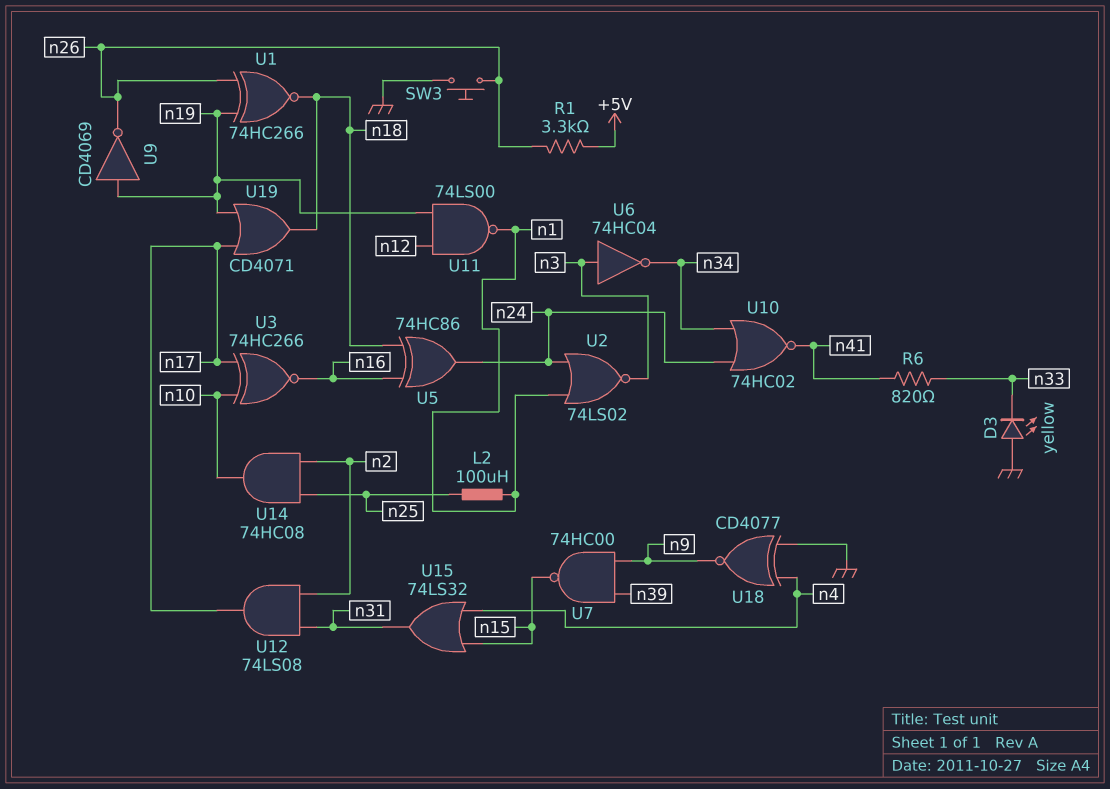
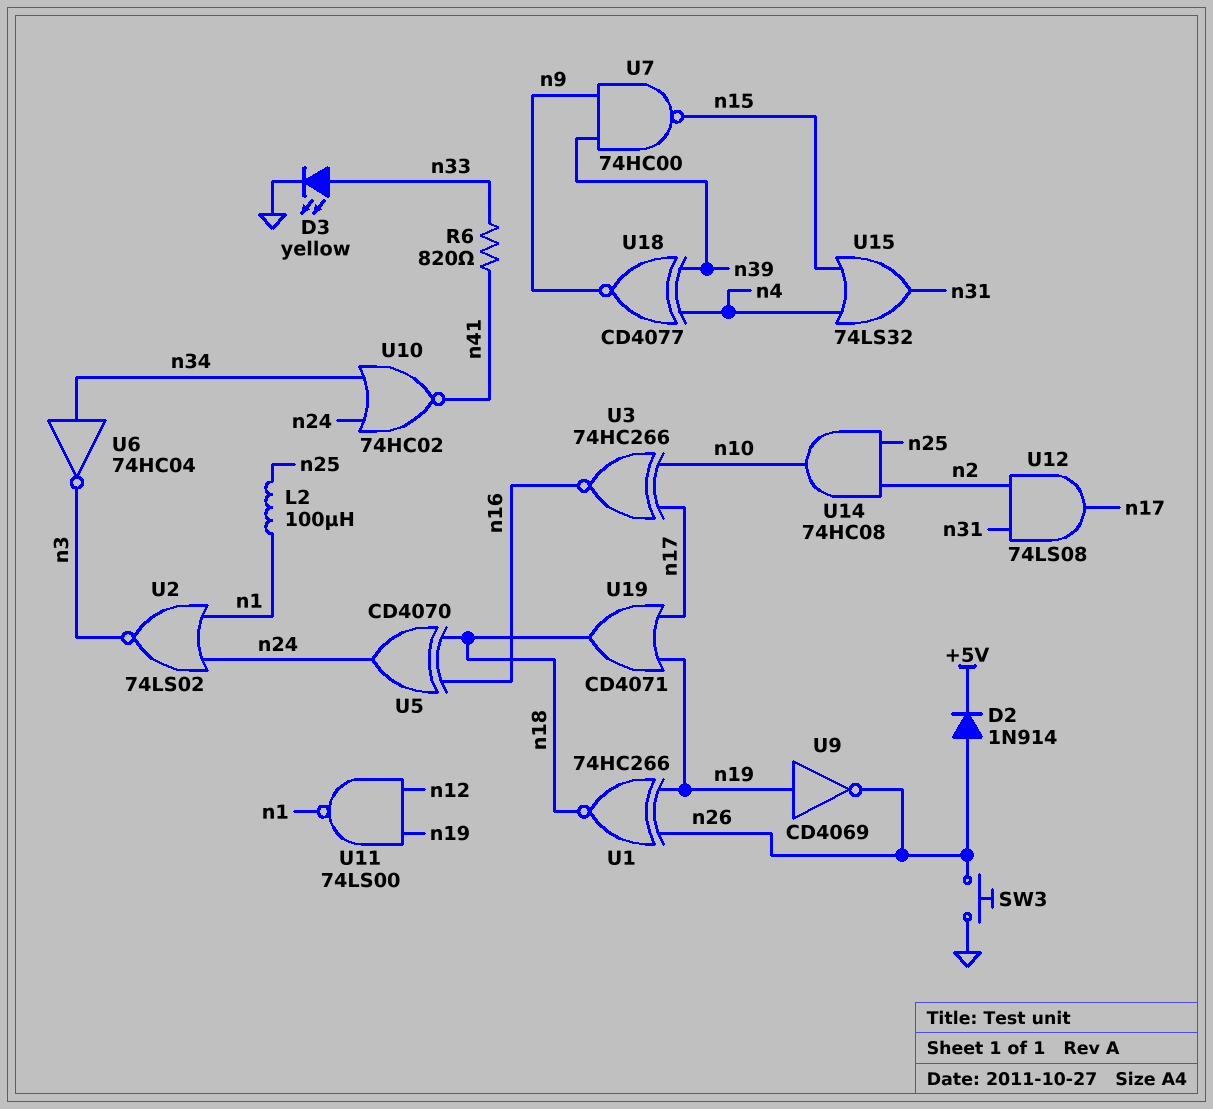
D2: none -> diode 1N914 (A n26, K +5V)
D3: LED yellow (A GND, K n33) -> LED yellow (A n33, K GND)
R1: 3.3k (+5V, n26) -> none
U5: XOR 74HC86 (in n16, in n18, out n24) -> XOR CD4070 (in n16, in n18, out n24)
U6: NOT 74HC04 (in n3, out n34) -> NOT 74HC04 (in n34, out n3)
U18: XNOR CD4077 (in GND, in n4, out n9) -> XNOR CD4077 (in n4, in n39, out n9)

